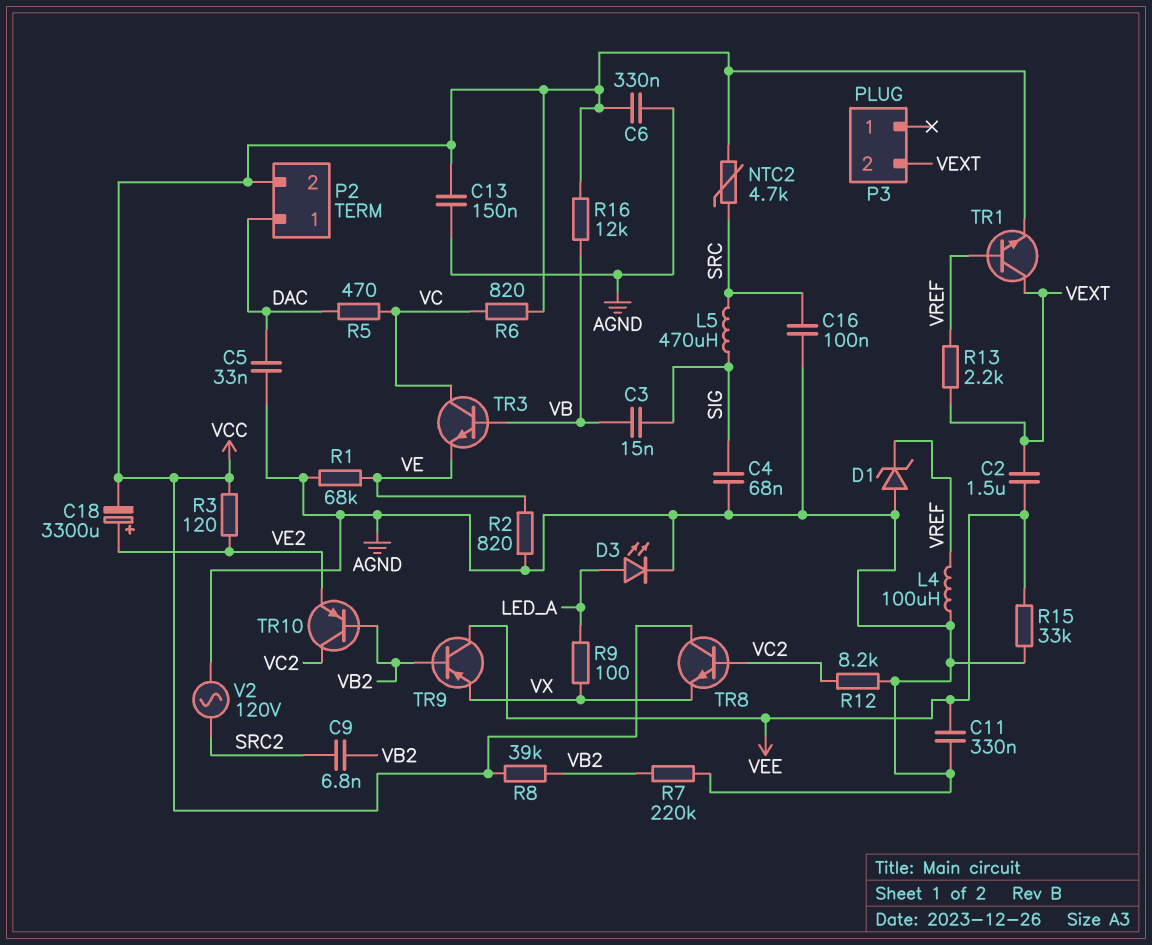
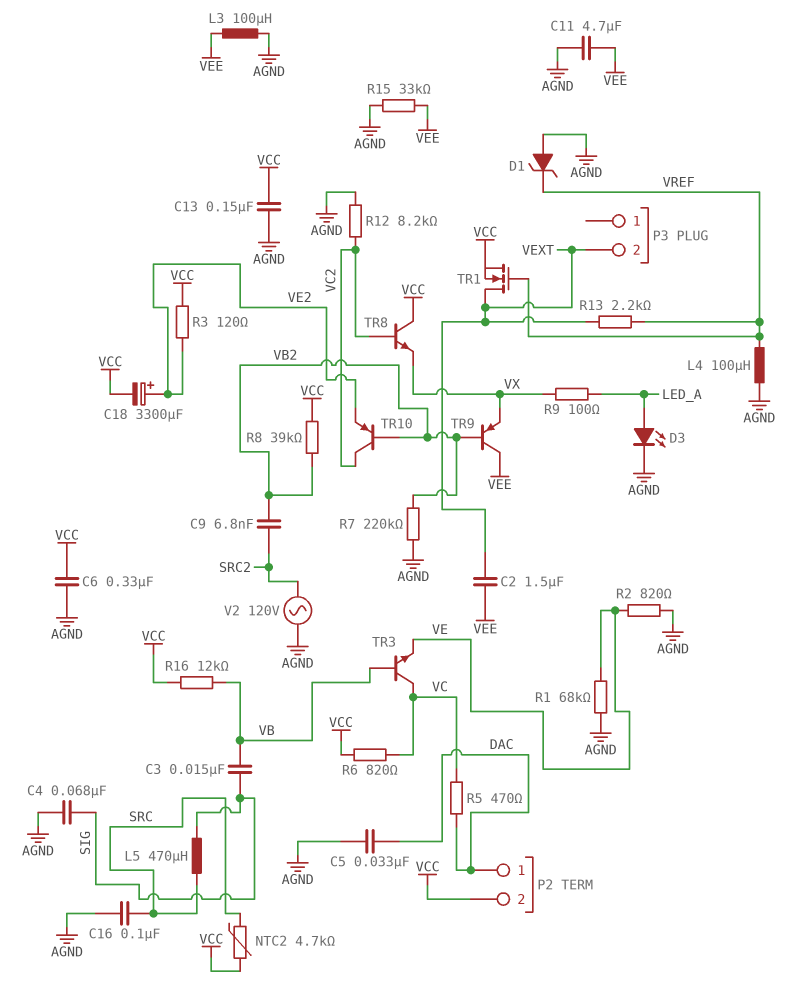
C11: 330nF (AGND, VEE) -> 4.7uF (AGND, VEE)
L3: none -> 100uH (AGND, VEE)
TR1: NPN (B VREF, C VEXT, E VCC) -> NMOS (G VREF, D VEXT, S VCC)

